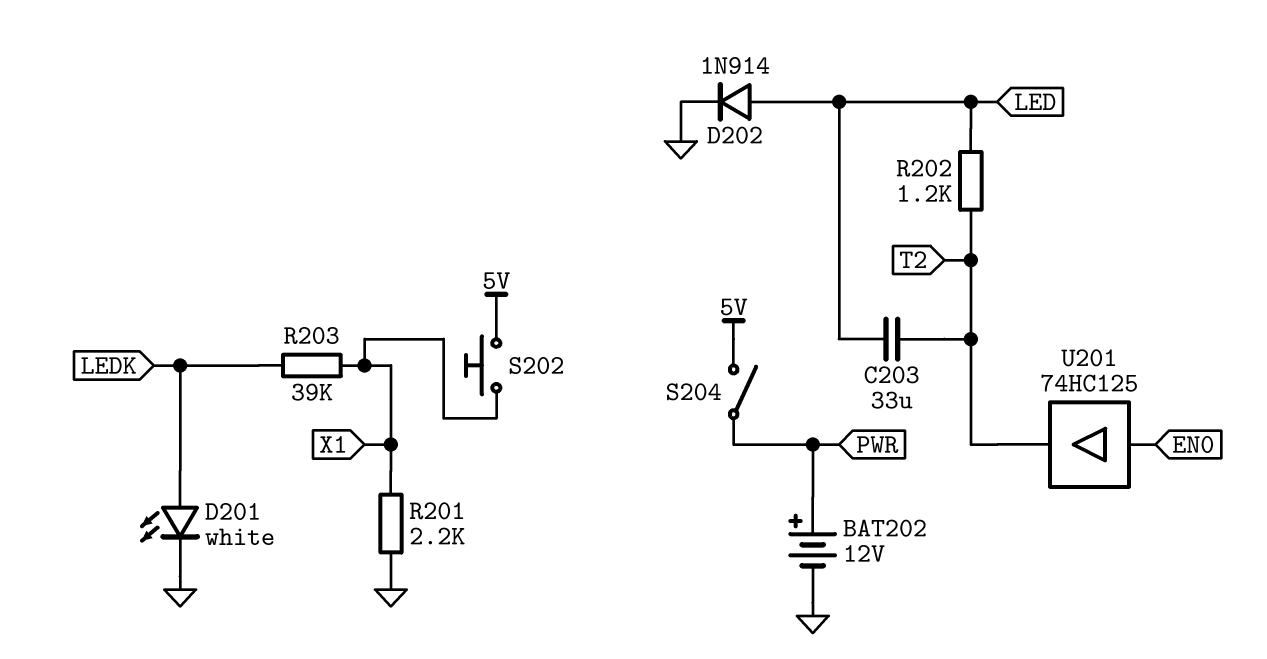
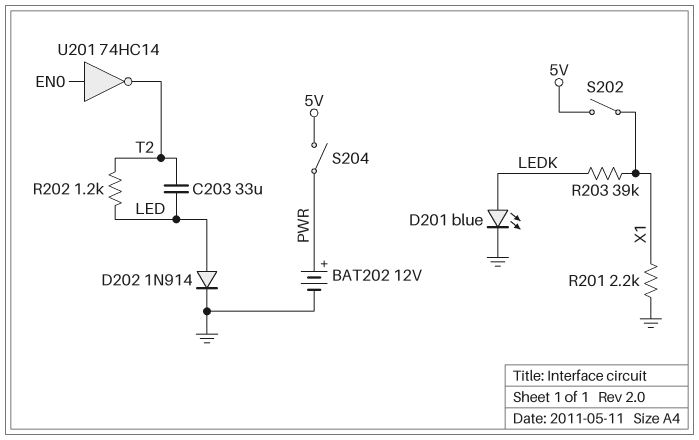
D201: LED white (A LEDK, K GND) -> LED blue (A LEDK, K GND)
S202: button (5V, X1) -> switch (5V, X1)
U201: buffer 74HC125 (in EN0, out T2) -> NOT 74HC14 (in EN0, out T2)

